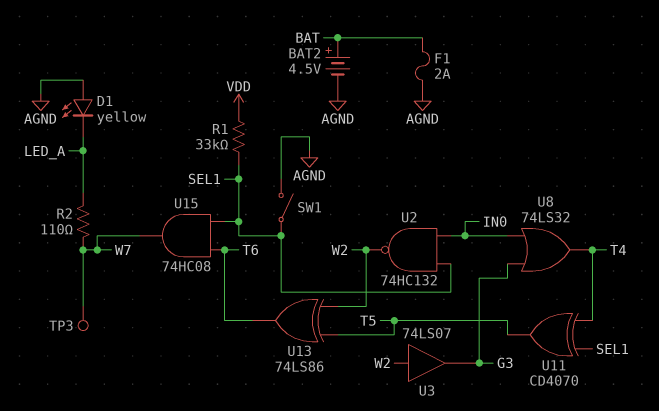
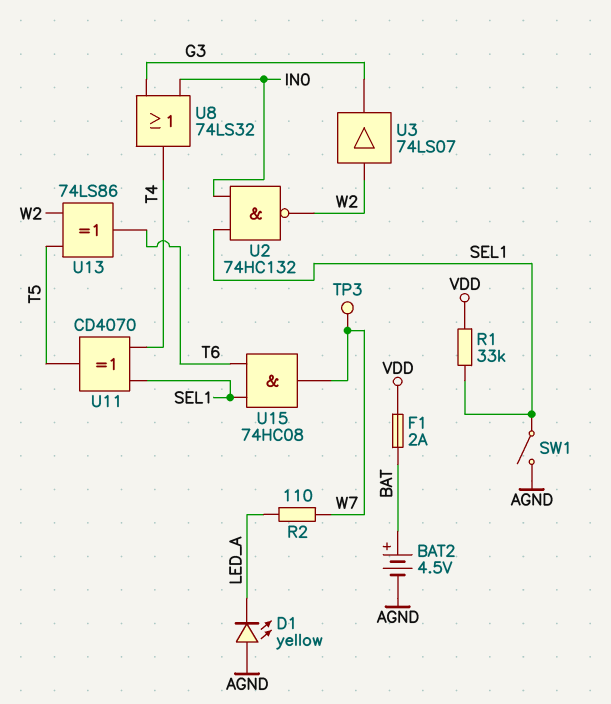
F1: 2A (AGND, BAT) -> 2A (BAT, VDD)

